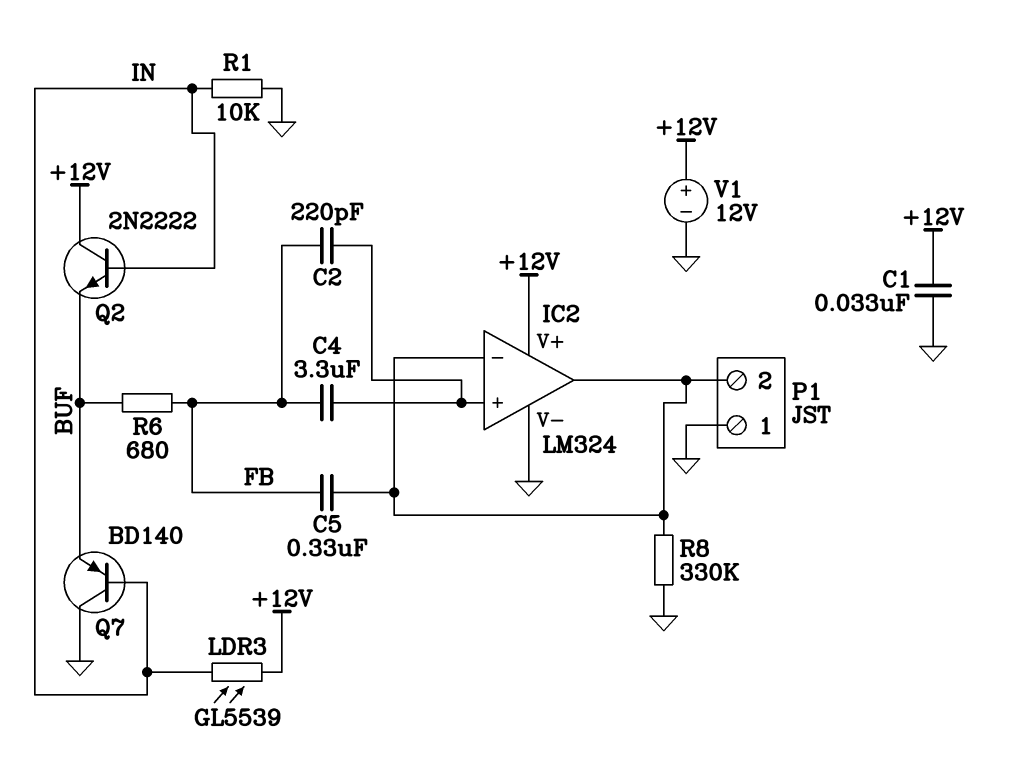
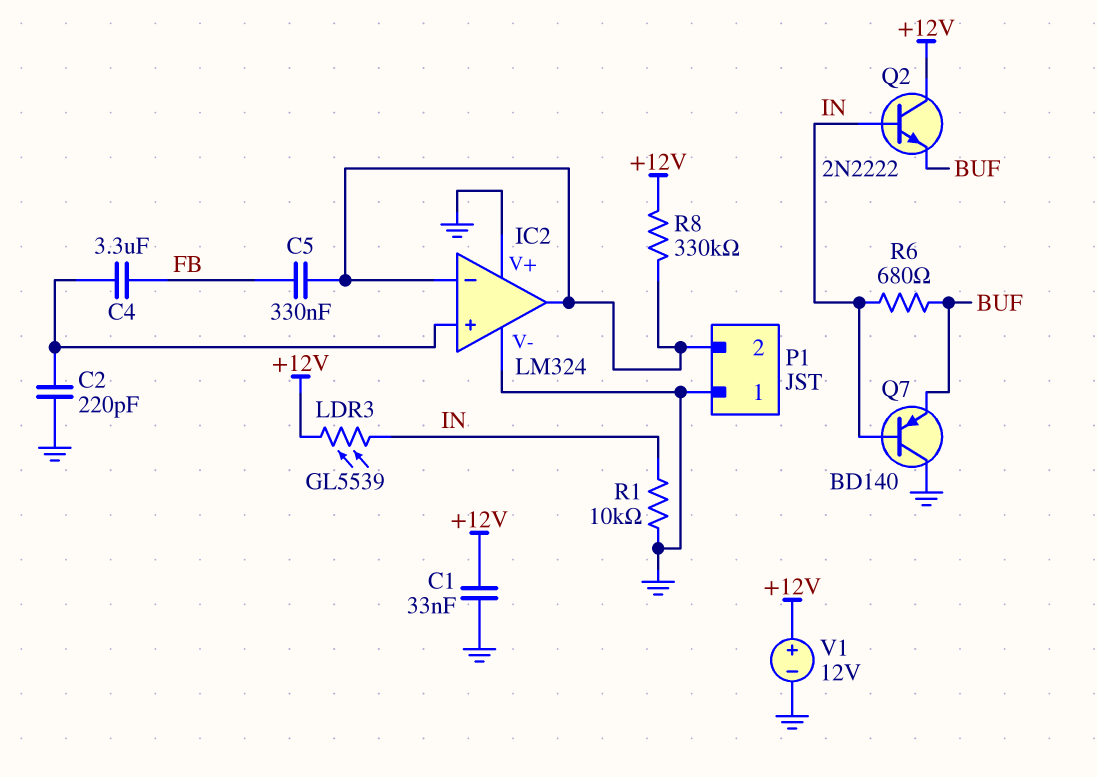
C2: 220pF (FB, IC2/in+) -> 220pF (GND, IC2/in+)
IC2 pin V+: +12V -> GND
R6: 680 (BUF, FB) -> 680 (BUF, IN)
R8: 330k (GND, IC2/in-) -> 330k (+12V, IC2/in-)

